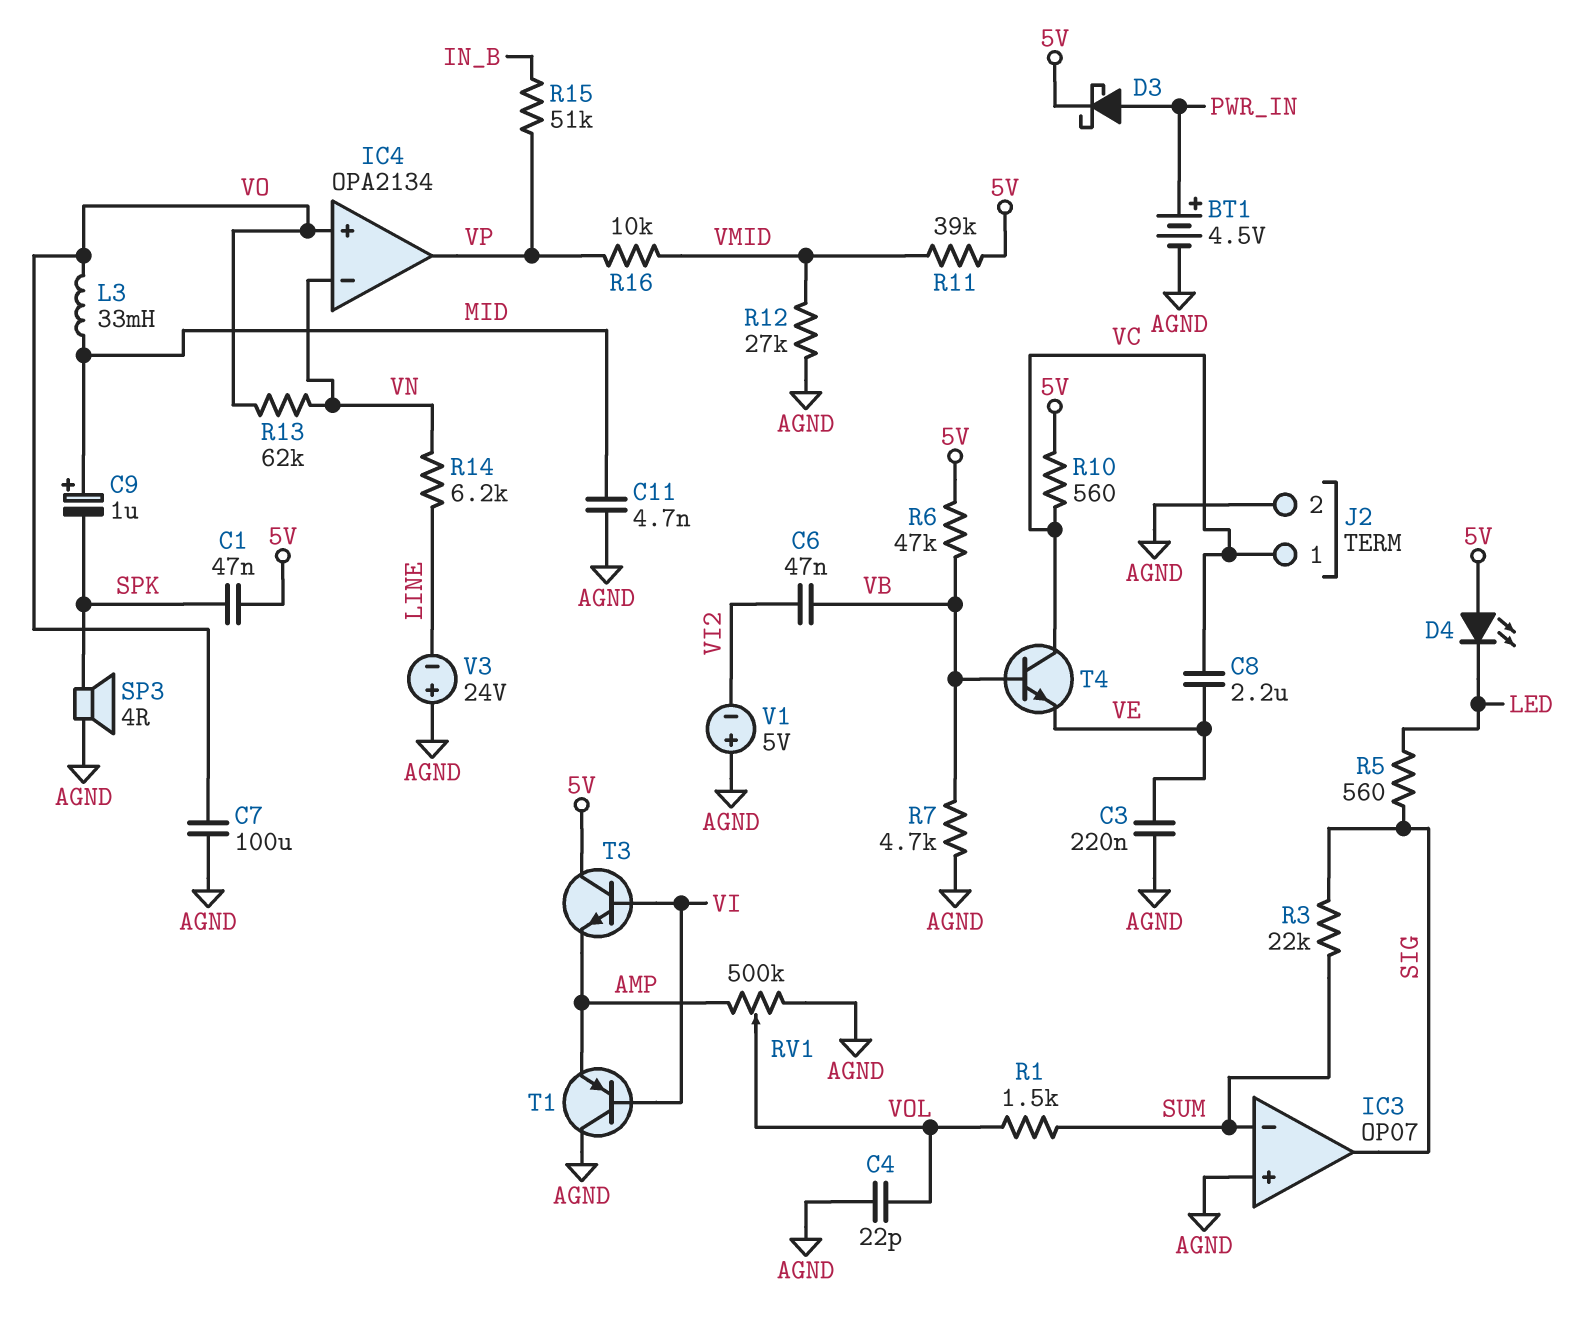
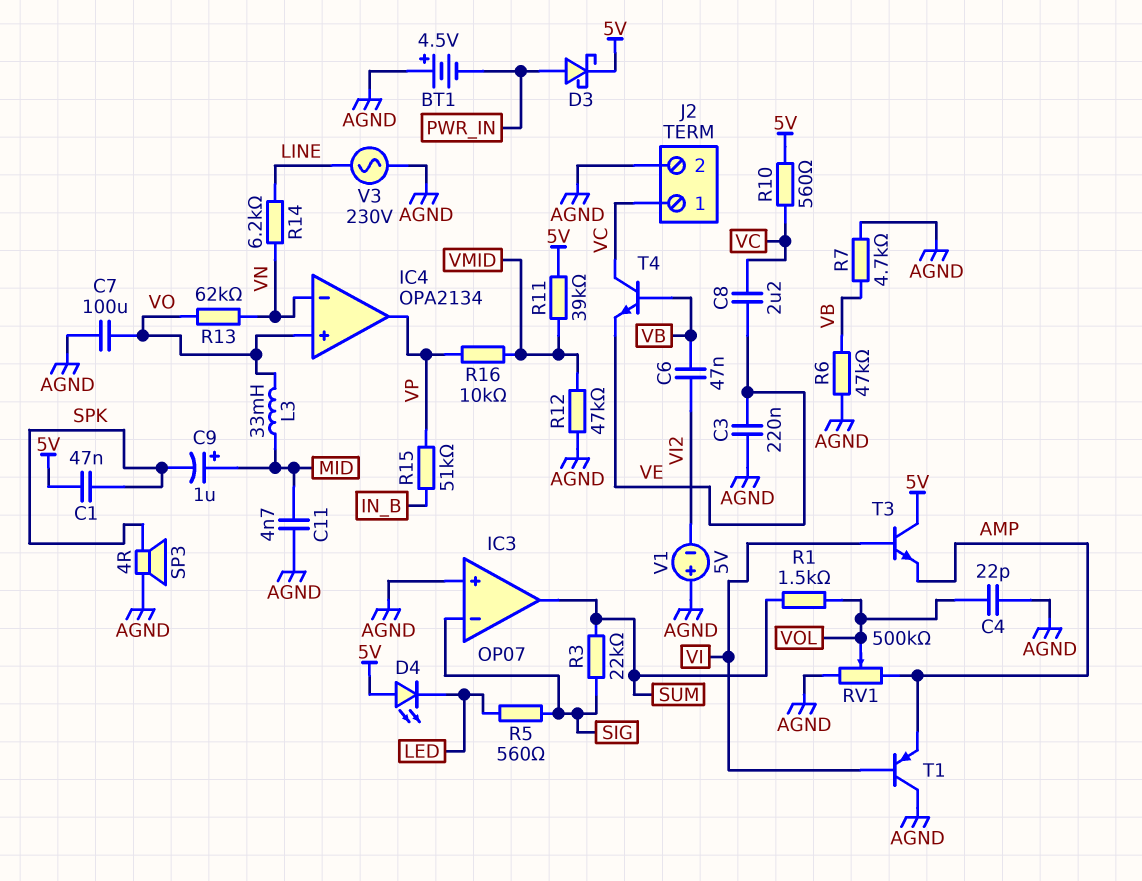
BT1: 4.5V (plus PWR_IN, minus AGND) -> 4.5V (plus AGND, minus PWR_IN)
IC3 pin in-: SUM -> SIG
IC3 pin out: SIG -> SUM
R6: 47k (5V, VB) -> 47k (AGND, VB)
R12: 27k (AGND, VMID) -> 47k (AGND, VMID)
V3: 24V (plus AGND, minus LINE) -> AC 230V (AGND, LINE)

